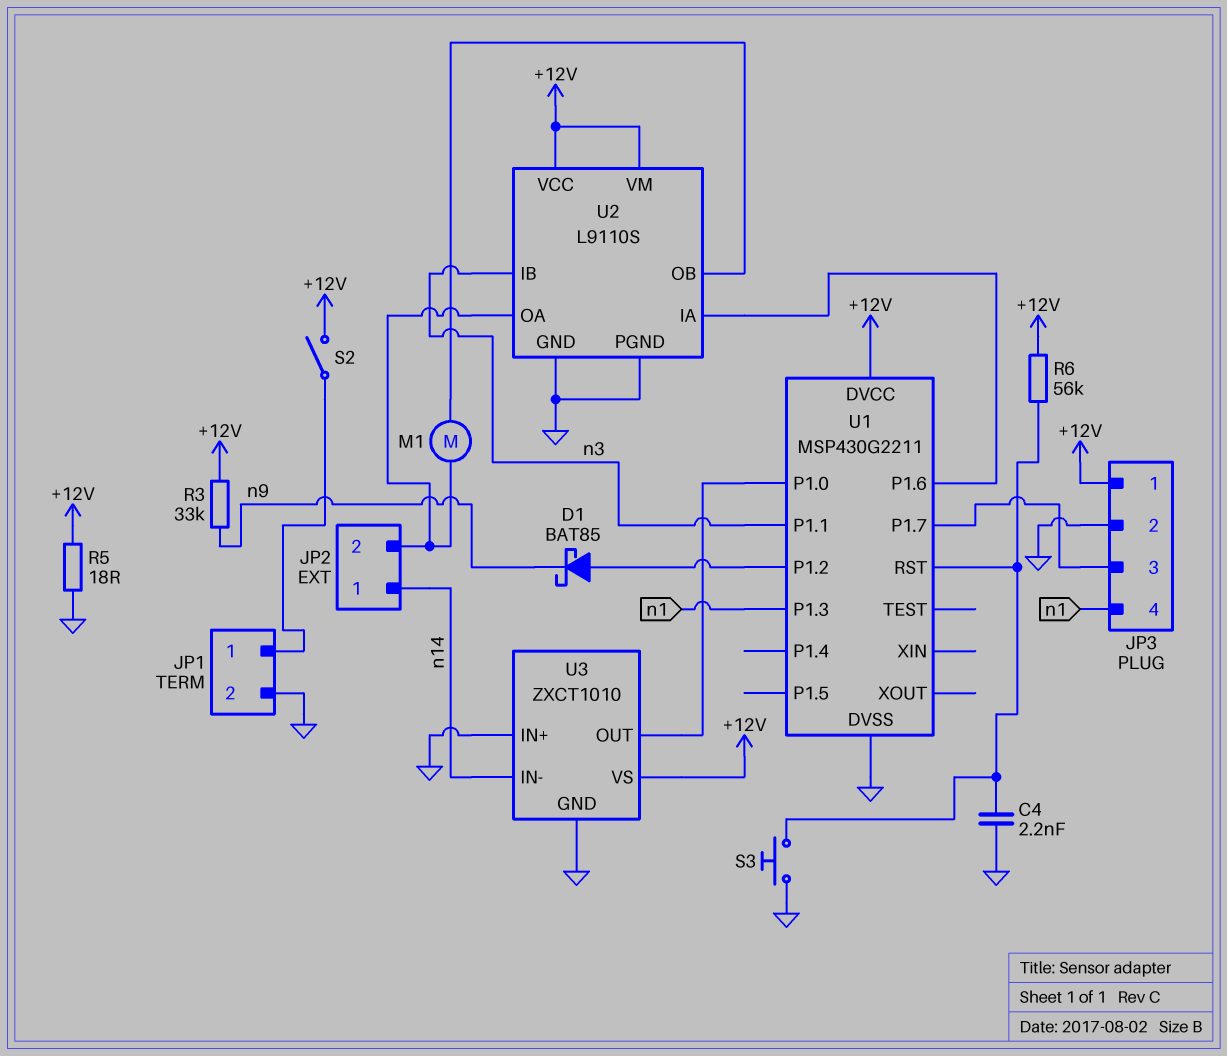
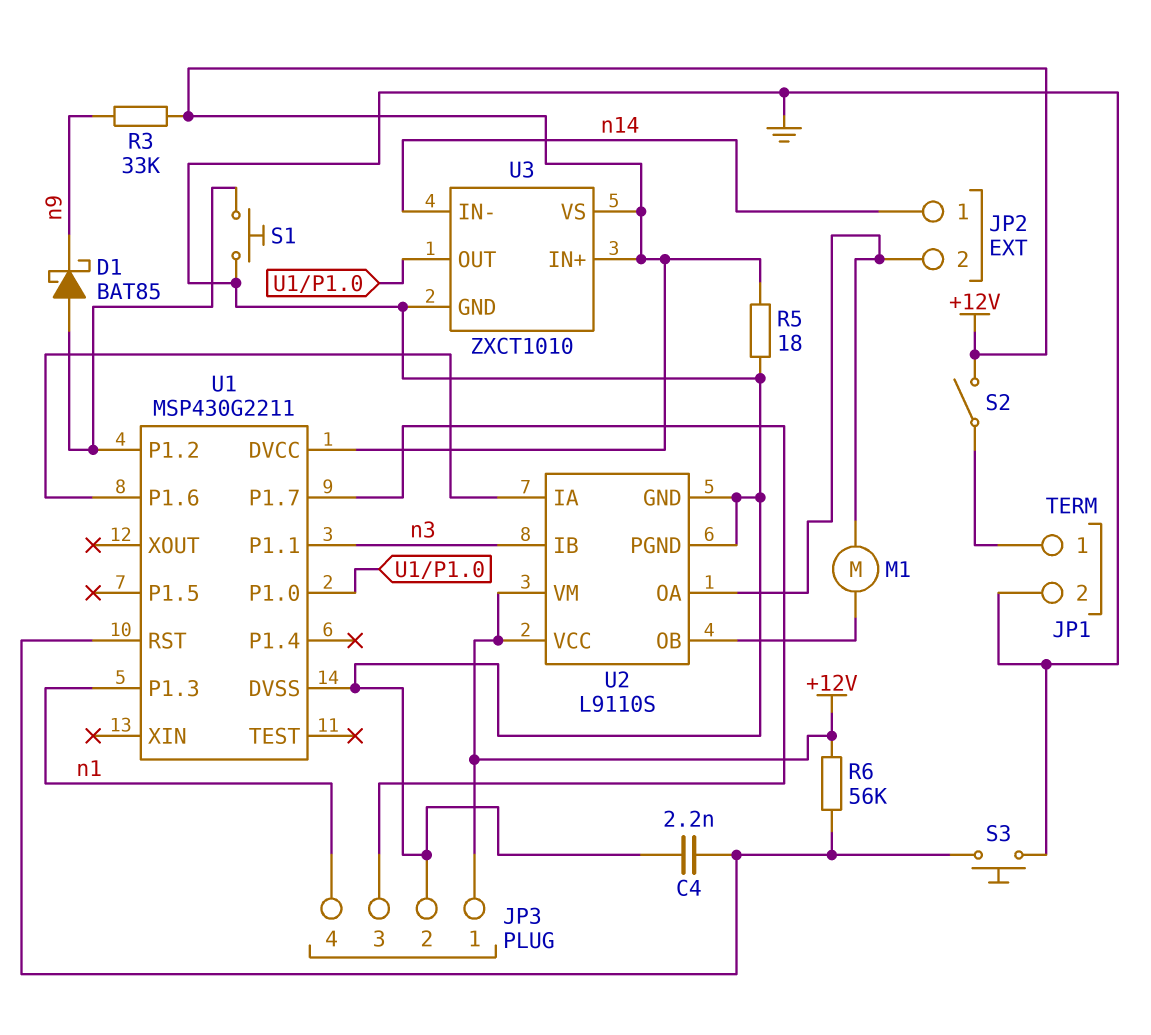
S1: none -> button (GND, U1/P1.2)
U3 pin IN+: GND -> +12V

